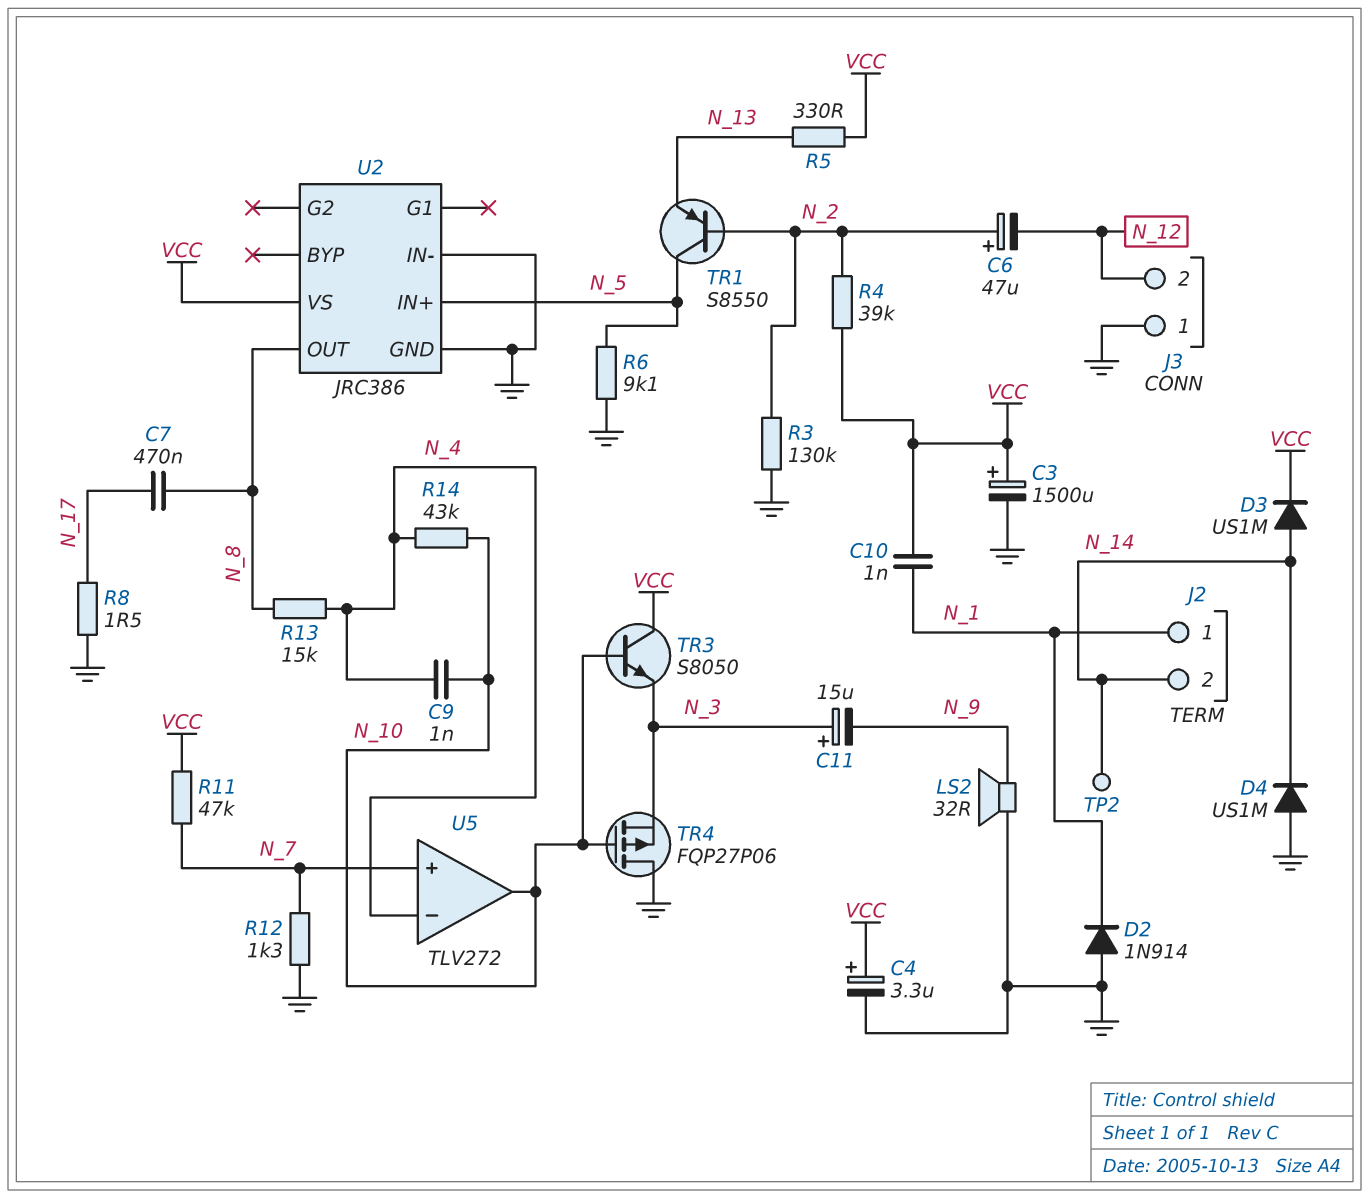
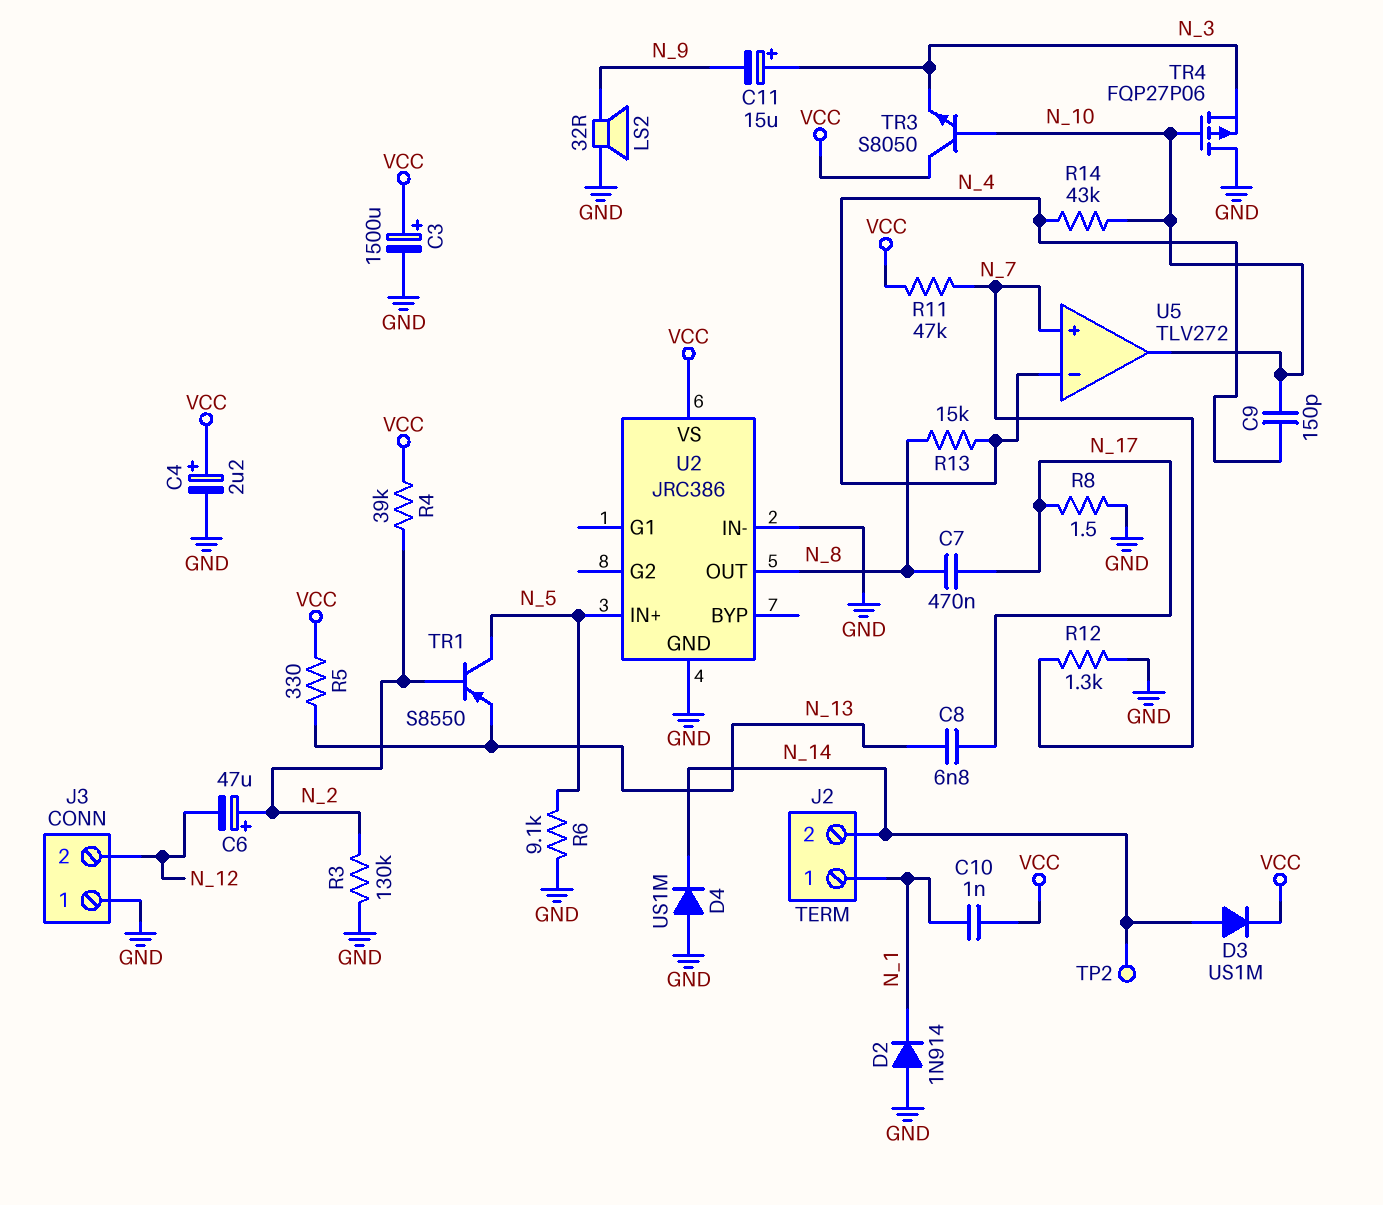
C4: 3.3uF (plus VCC, minus GND) -> 2.2uF (plus VCC, minus GND)
C8: none -> 6.8nF (N_13, N_17)
C9: 1nF (N_4, N_10) -> 150pF (N_4, N_10)

